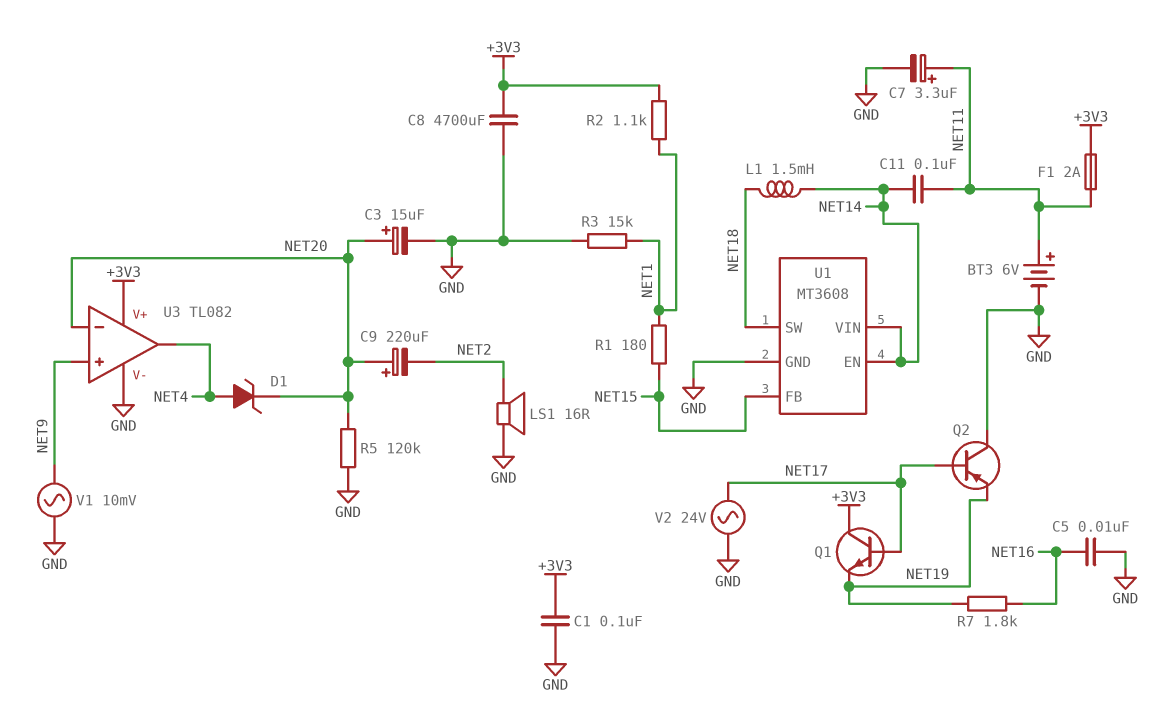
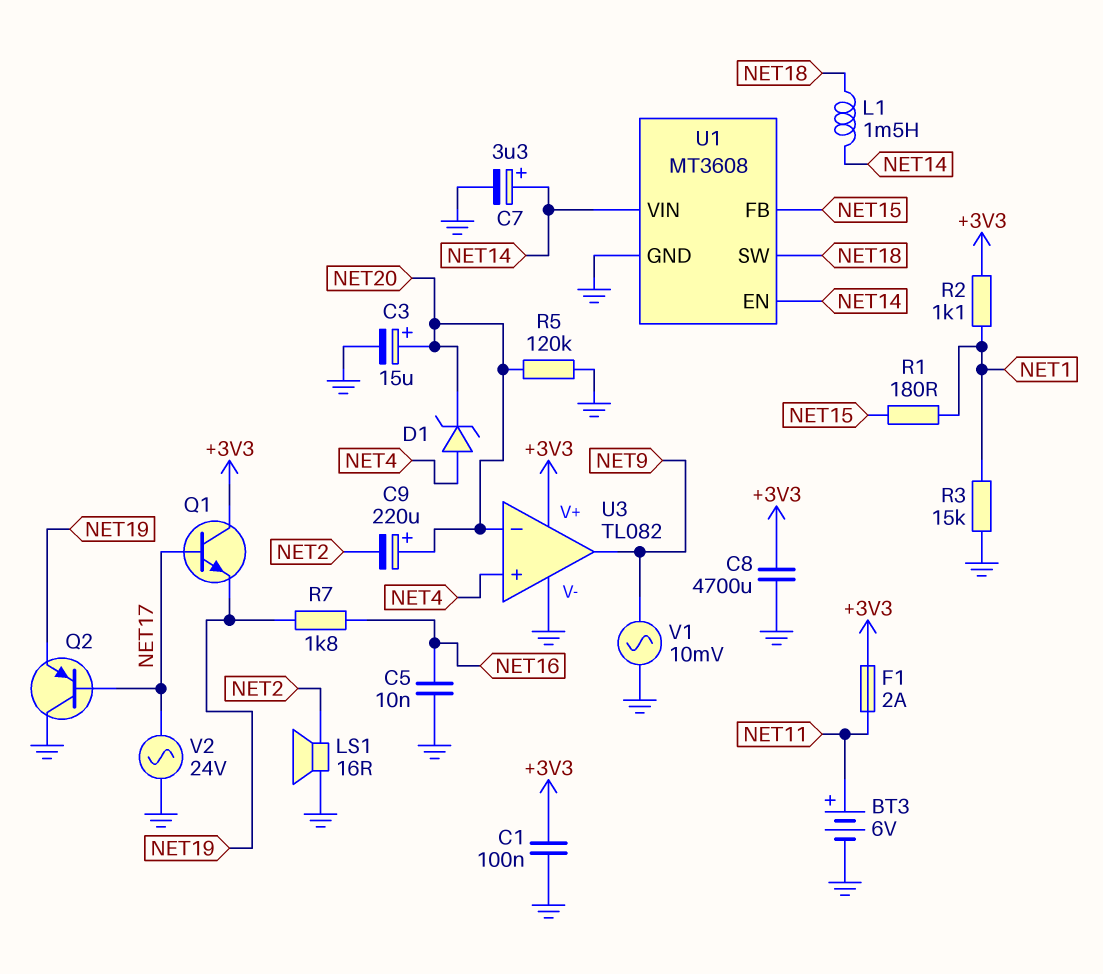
C7: 3.3uF (plus NET11, minus GND) -> 3.3uF (plus NET14, minus GND)
C11: 100nF (NET11, NET14) -> none
U3 pin in+: NET9 -> NET4
U3 pin out: NET4 -> NET9

